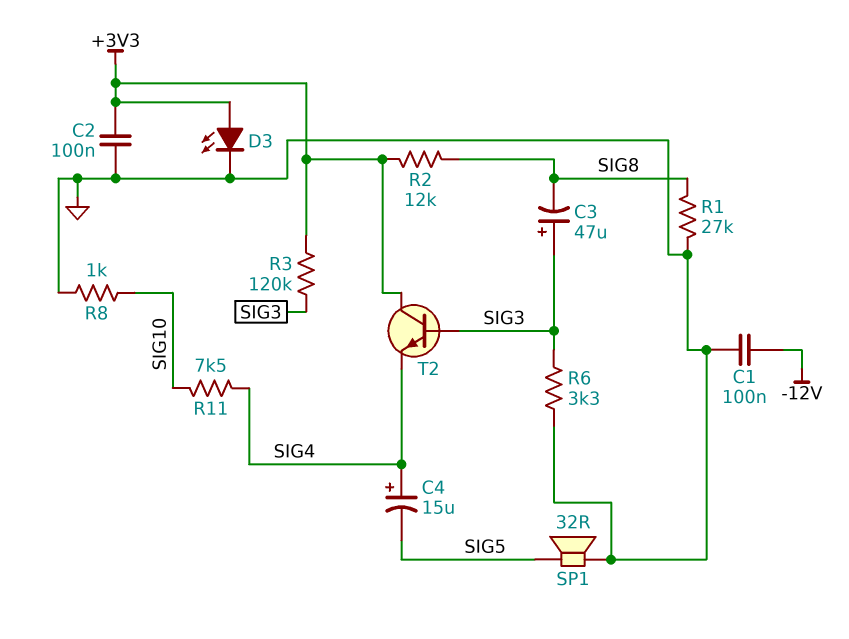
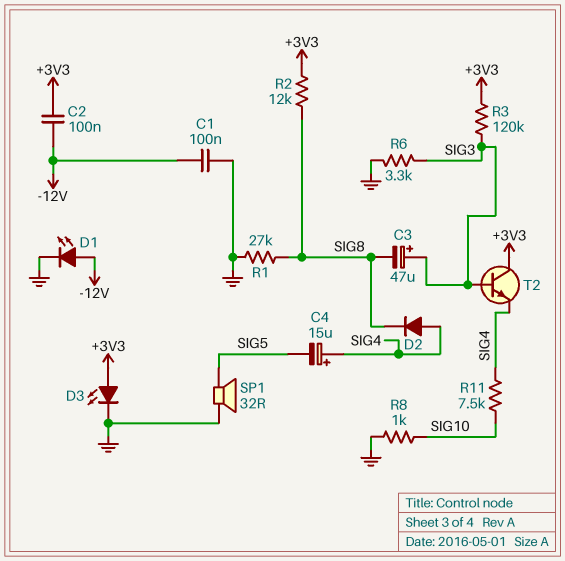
C2: 100nF (+3V3, GND) -> 100nF (+3V3, -12V)
D1: none -> LED (A -12V, K GND)
D2: none -> diode (A SIG4, K SIG8)

